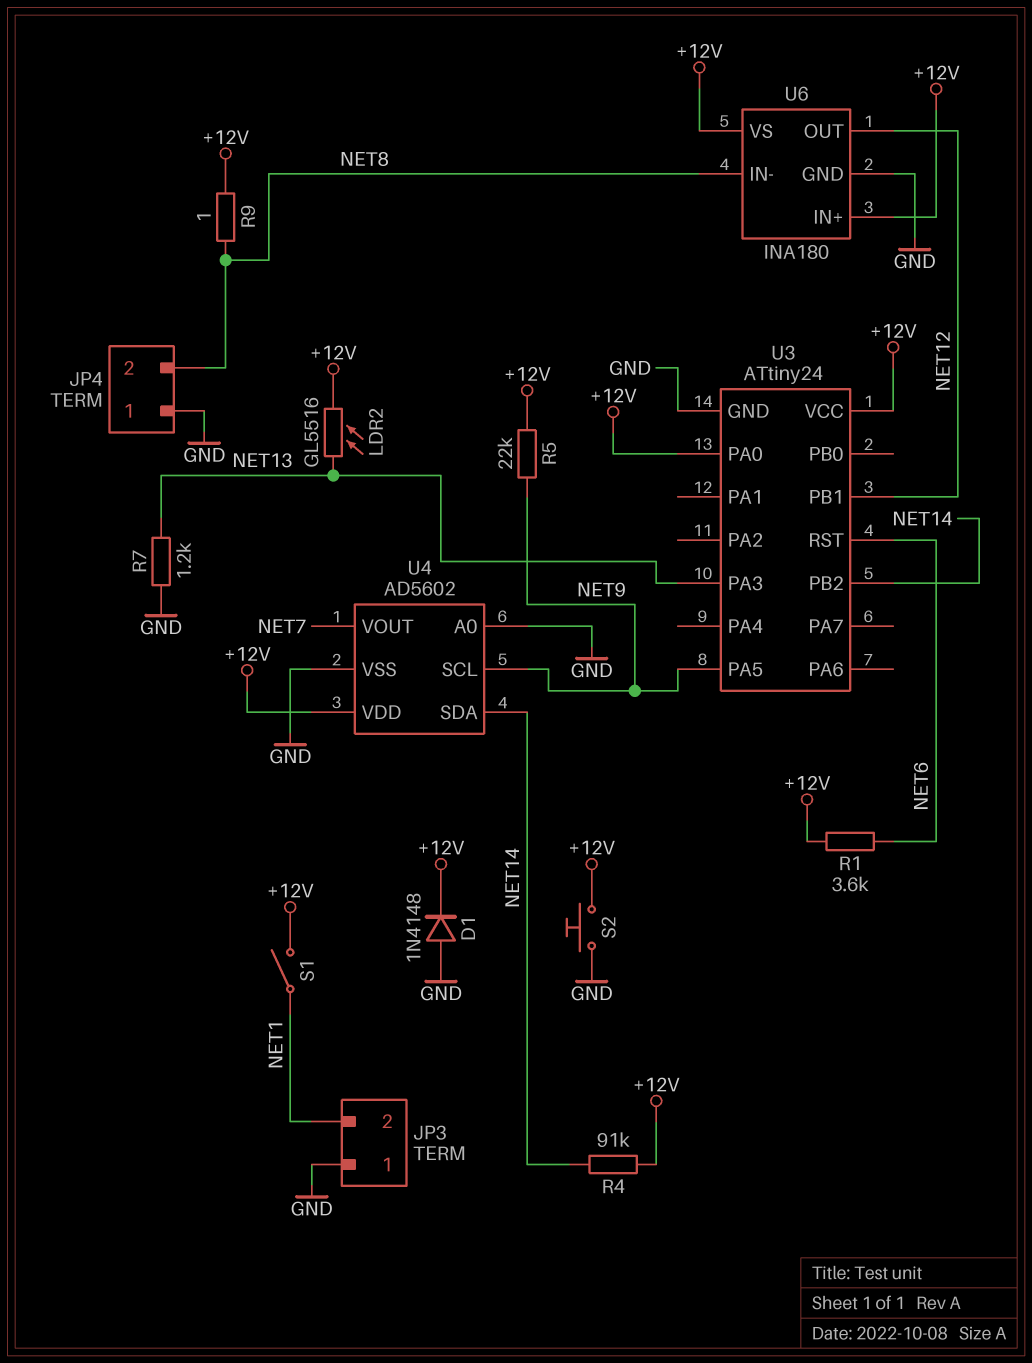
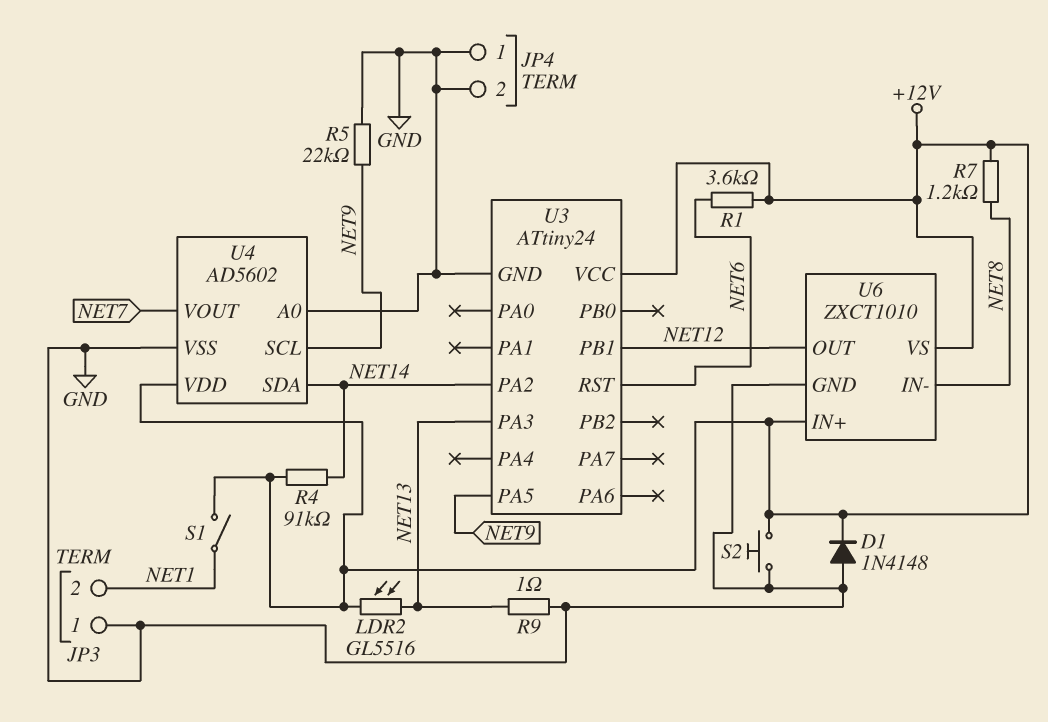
JP4 pin 2: NET8 -> GND
R5: 22k (+12V, NET9) -> 22k (GND, NET9)
R7: 1.2k (GND, NET13) -> 1.2k (+12V, NET8)
R9: 1 (+12V, NET8) -> 1 (GND, NET13)
U3 pin PA0: +12V -> none
U3 pin PA2: none -> NET14
U3 pin PB2: NET14 -> none
U6: INA180 -> ZXCT1010

